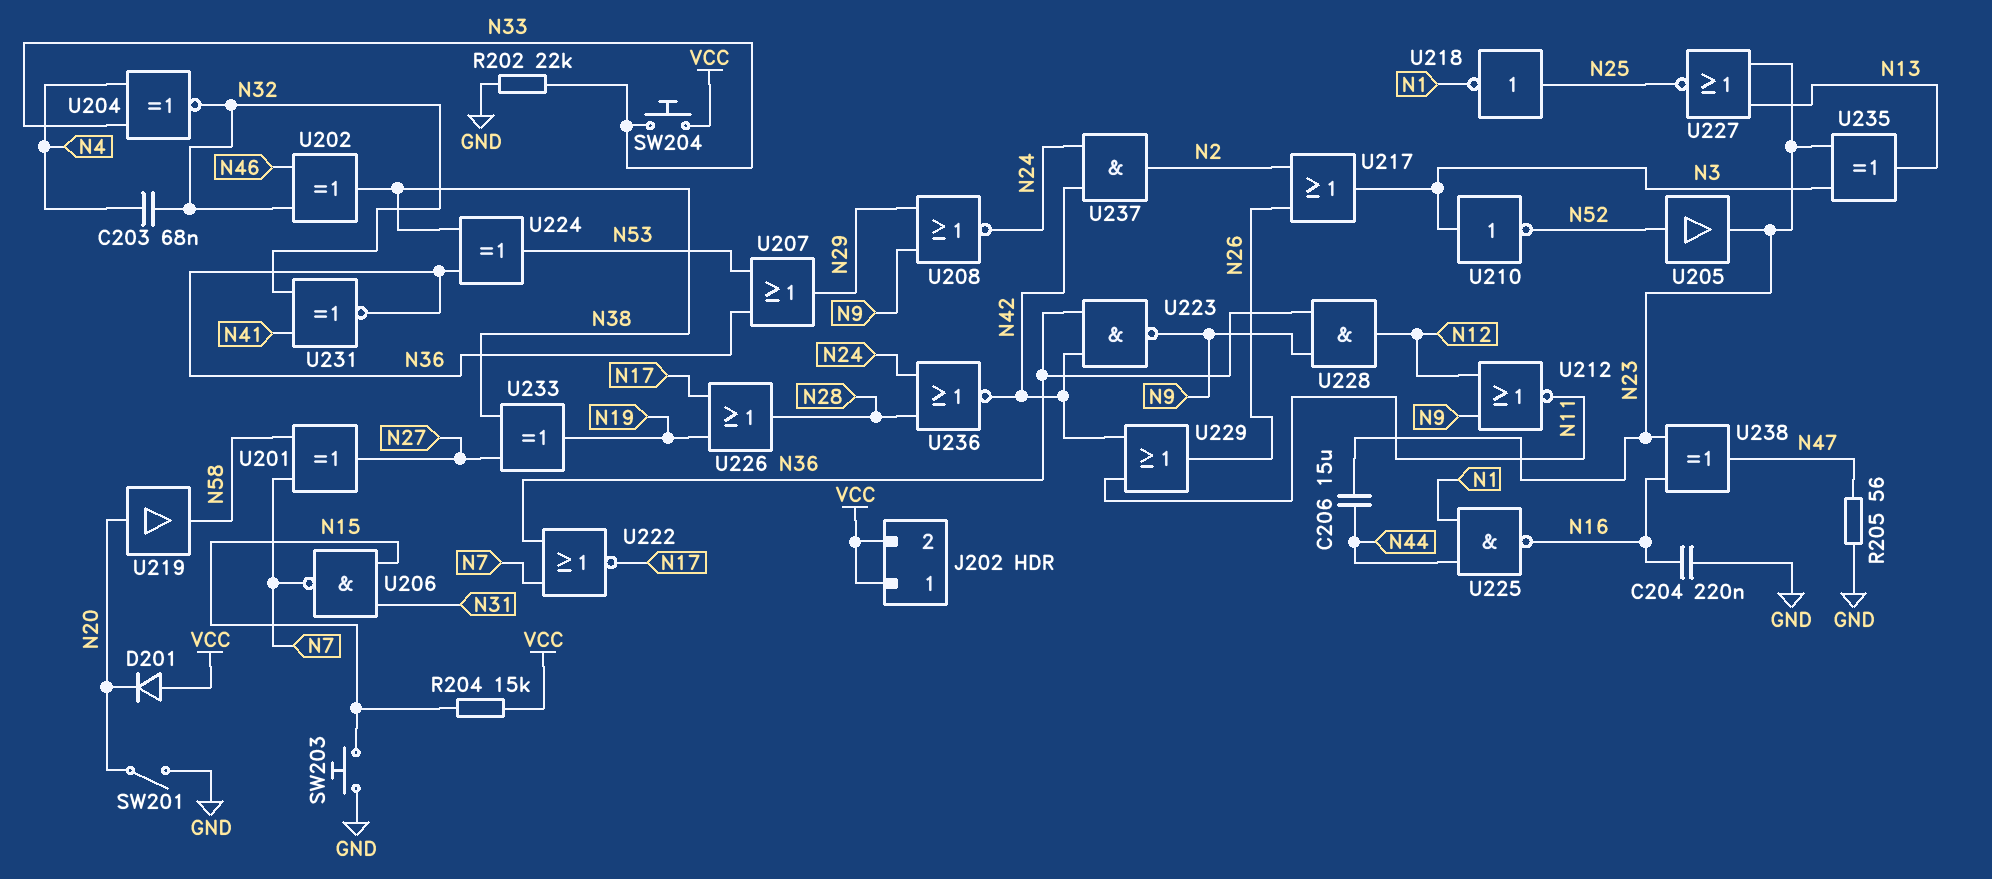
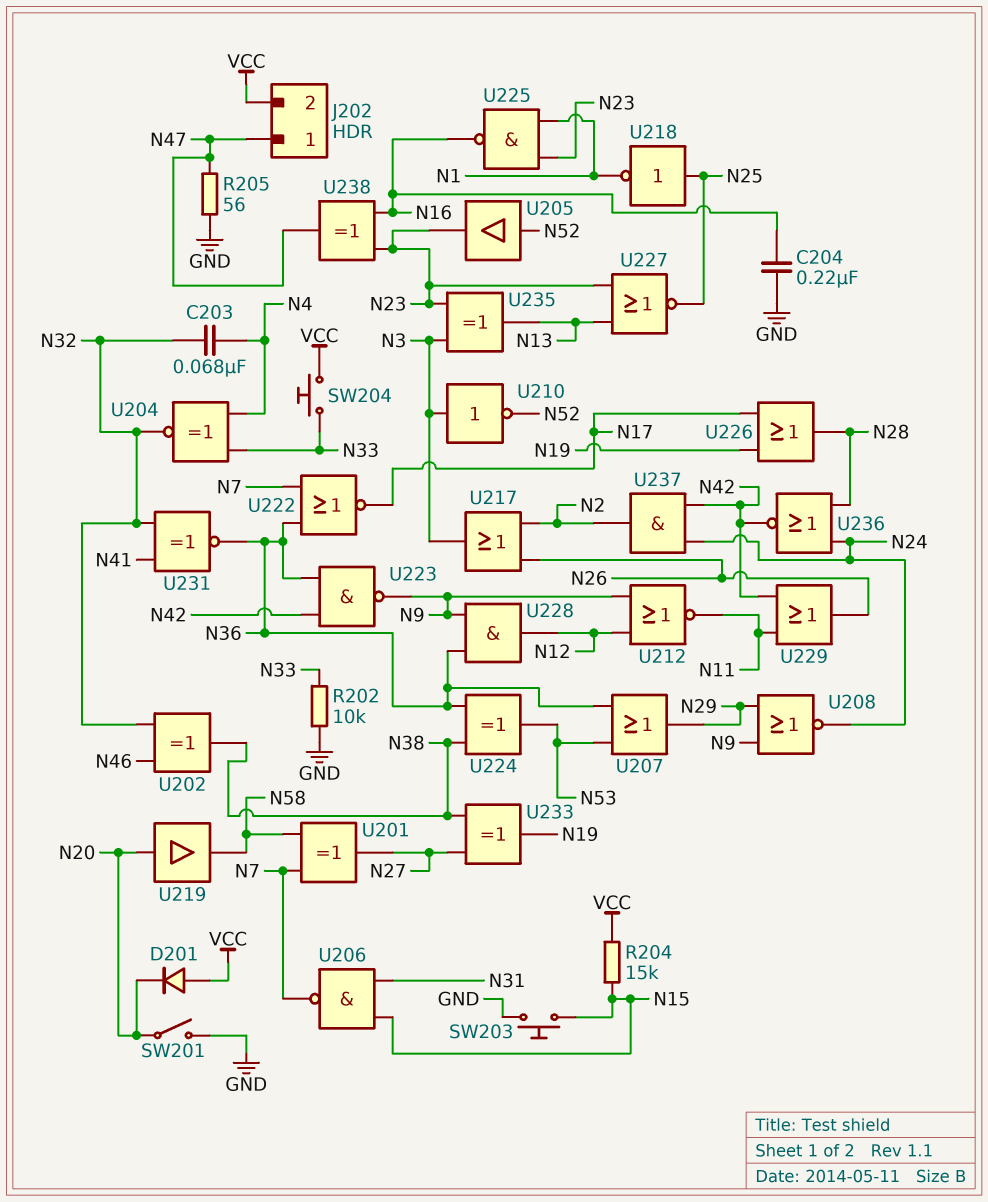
C206: 15uF (N23, N44) -> none
J202 pin 1: VCC -> N47
R202: 22k (GND, N33) -> 10k (GND, N33)
U225: NAND (in N1, in N44, out N16) -> NAND (in N1, in N23, out N16)

